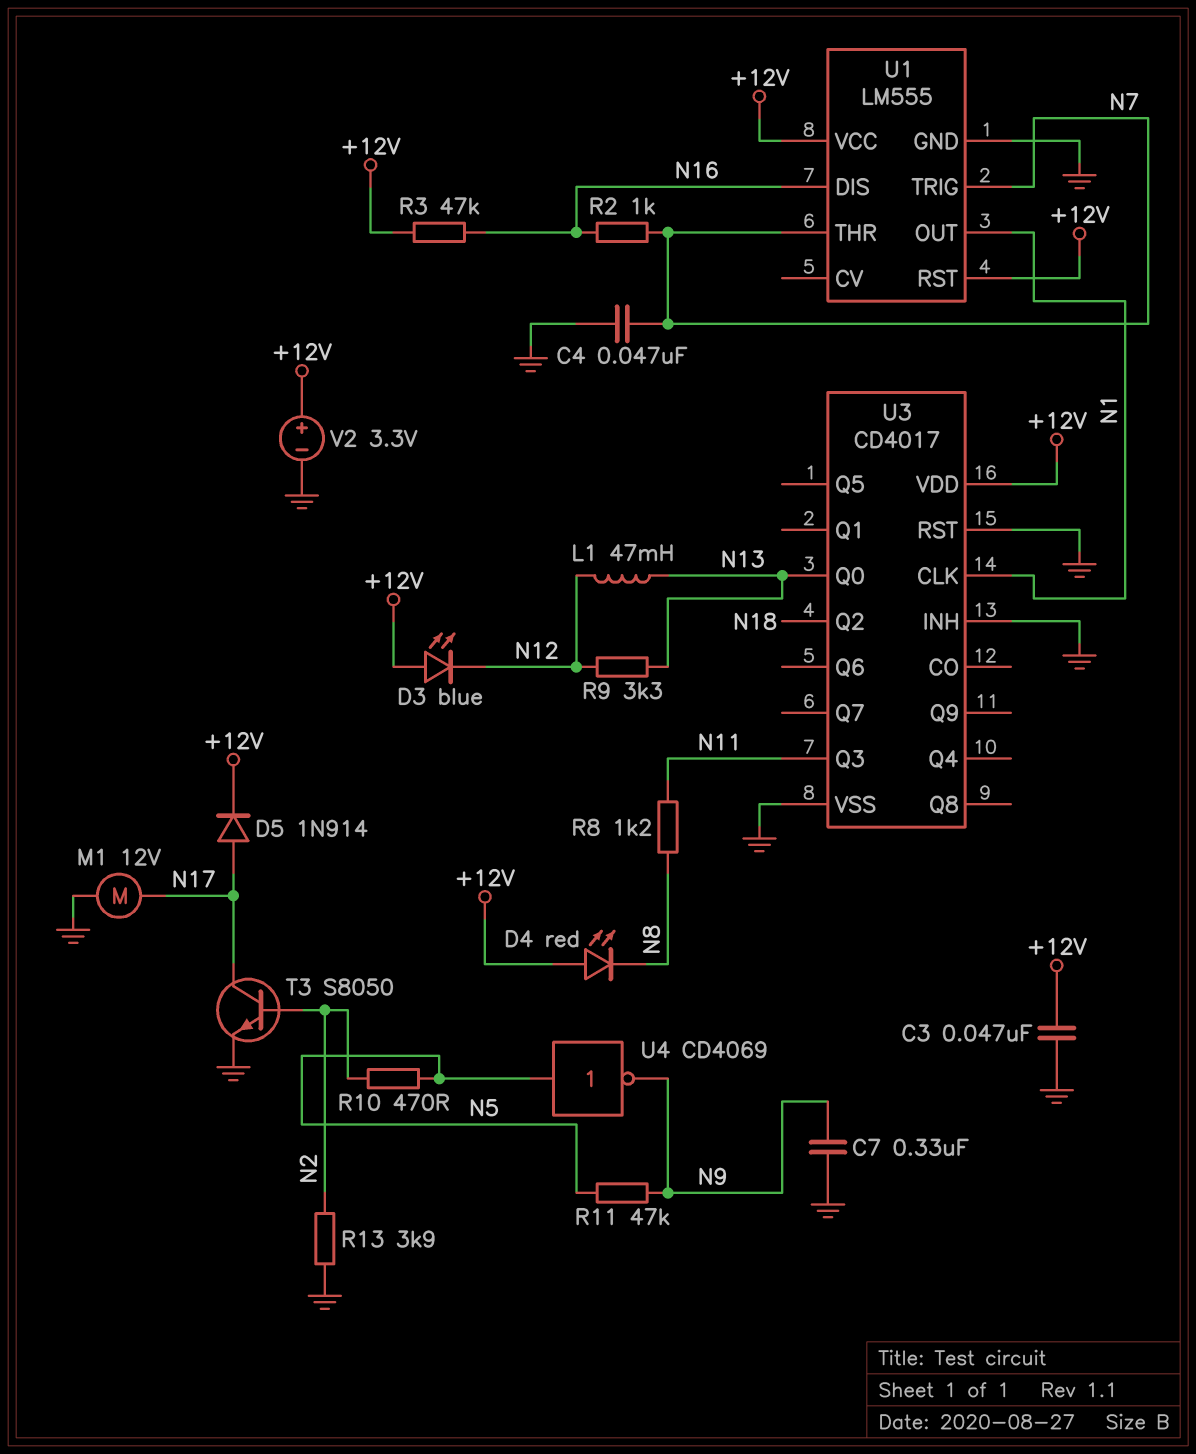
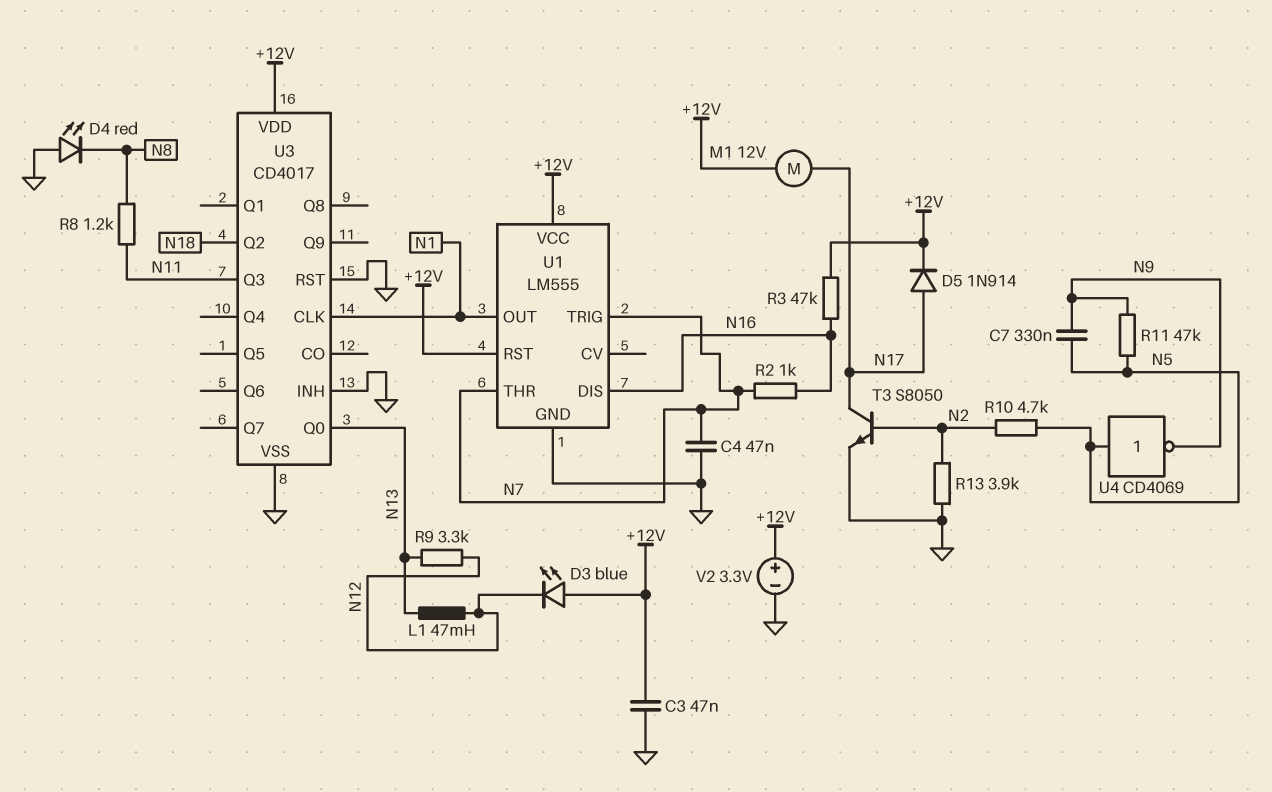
C7: 330nF (GND, N9) -> 330nF (N5, N9)
D4: LED red (A +12V, K N8) -> LED red (A GND, K N8)
M1: motor 12V (GND, N17) -> motor 12V (+12V, N17)
R10: 470 (N2, N5) -> 4.7k (N2, N5)

